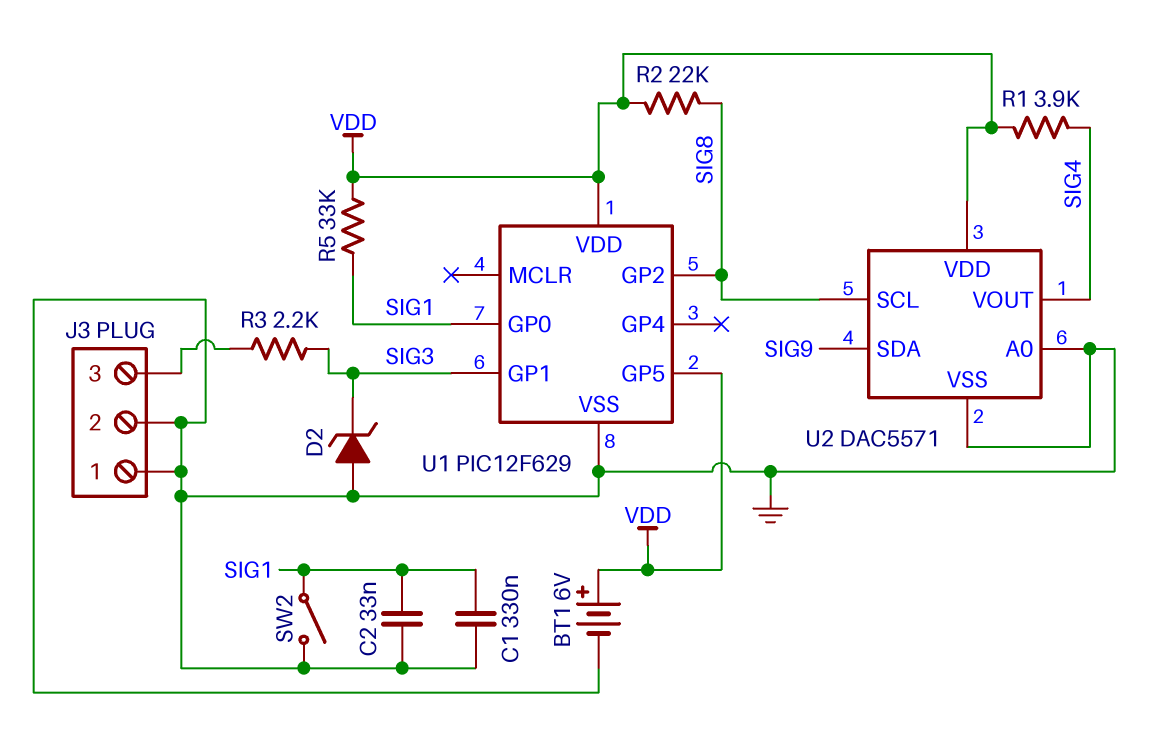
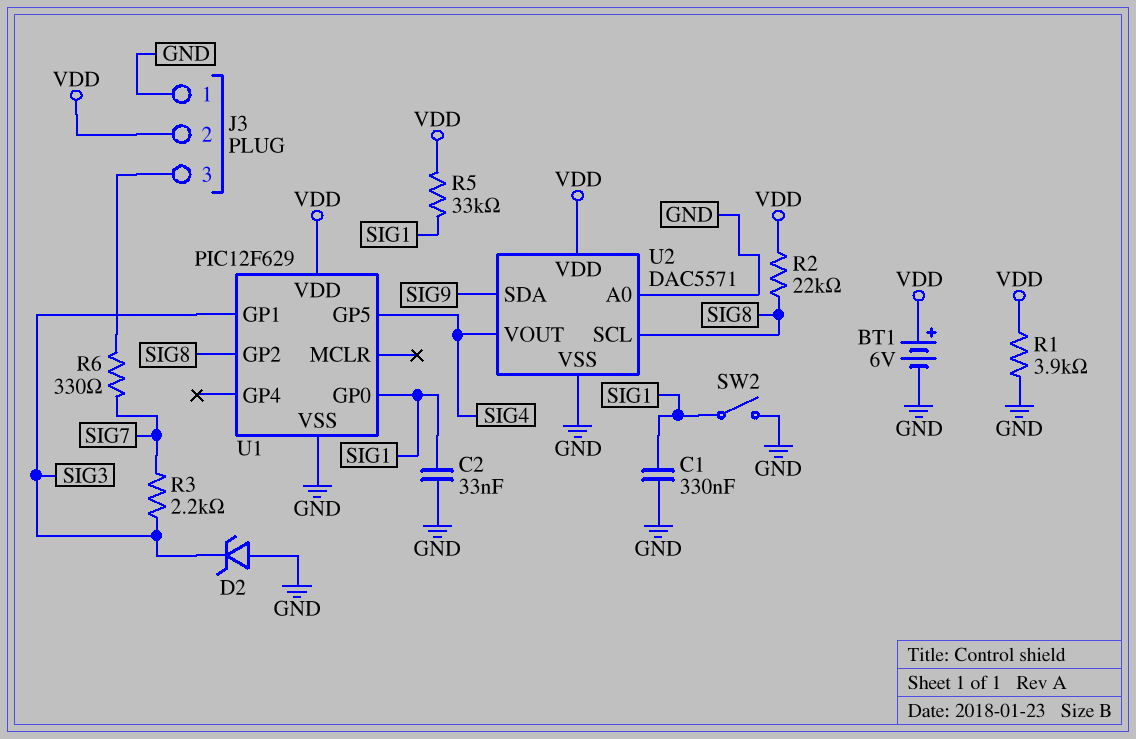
J3 pin 2: GND -> VDD
R1: 3.9k (SIG4, VDD) -> 3.9k (GND, VDD)
R3: 2.2k (J3/3, SIG3) -> 2.2k (SIG3, SIG7)
R6: none -> 330 (J3/3, SIG7)
U1 pin GP5: VDD -> SIG4

